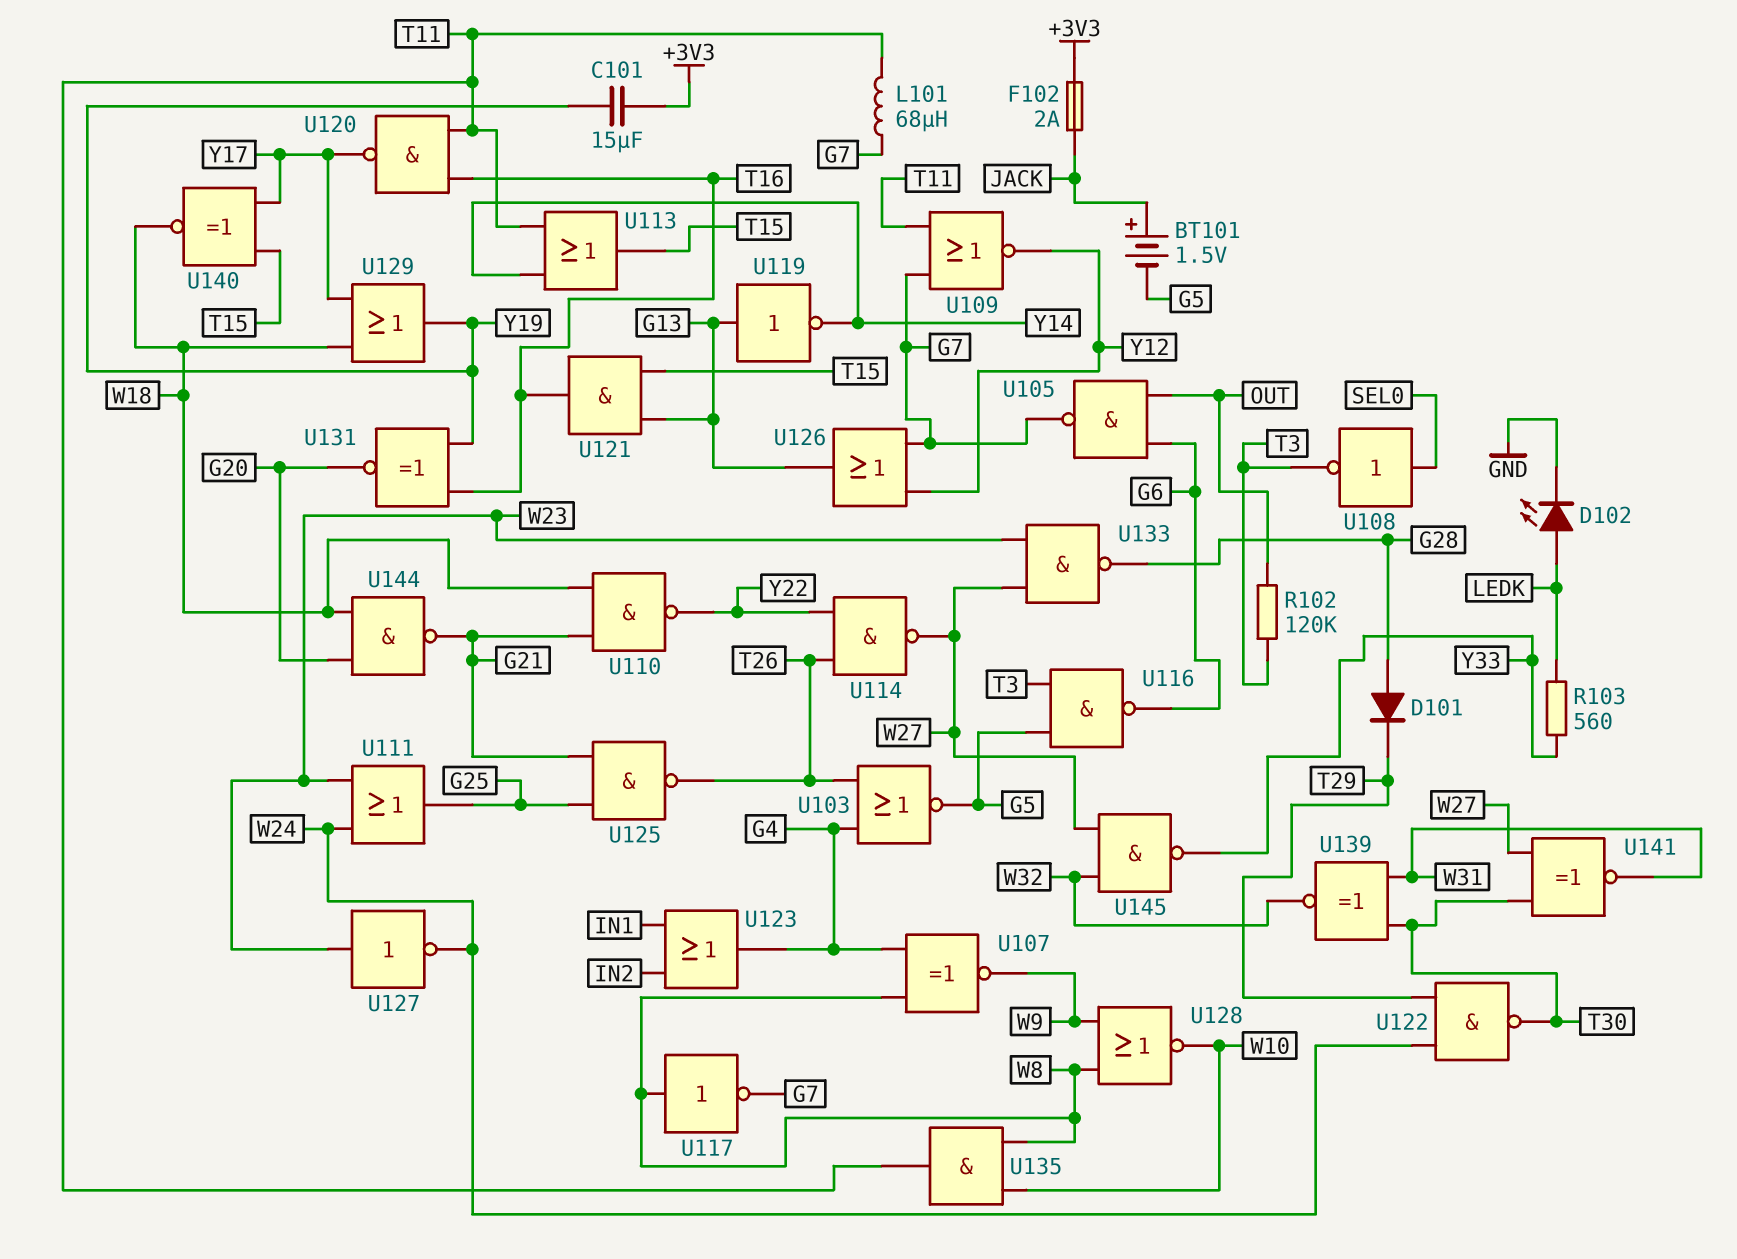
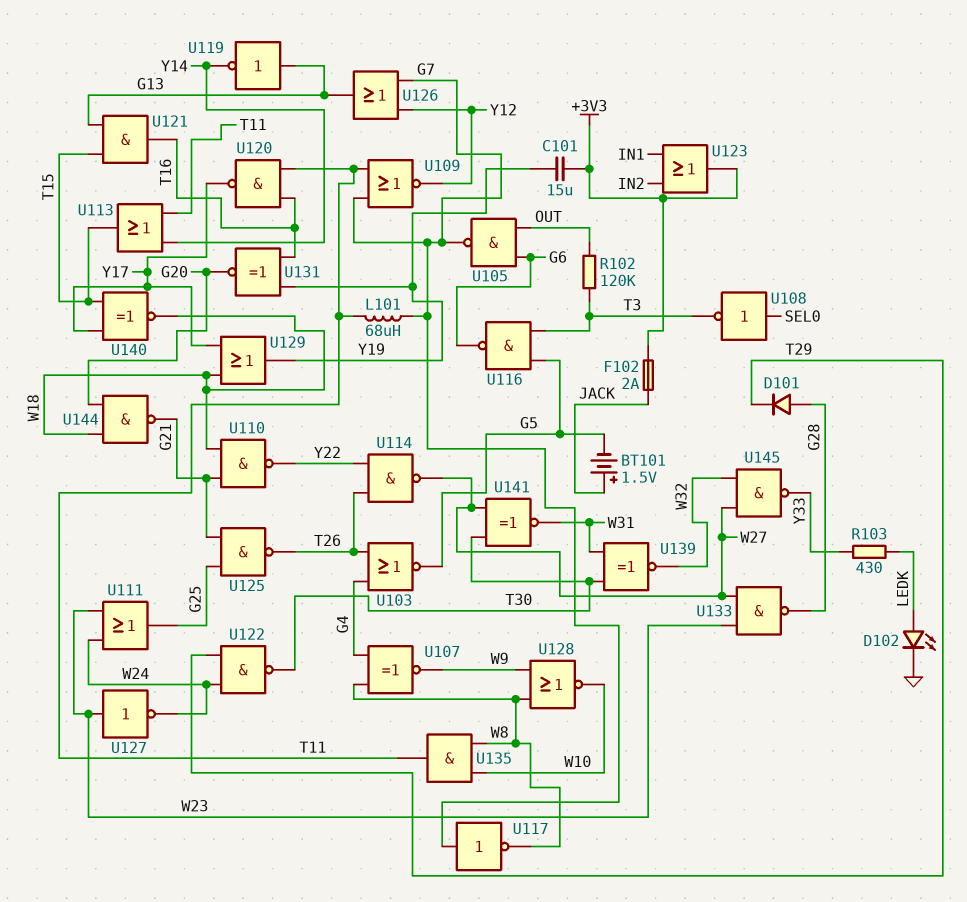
R103: 560 (LEDK, Y33) -> 430 (LEDK, Y33)
U117: NOT (in W8, out G7) -> NOT (in G7, out W8)
U123: OR (in IN1, in IN2, out G4) -> OR (in IN1, in IN2, out +3V3)

